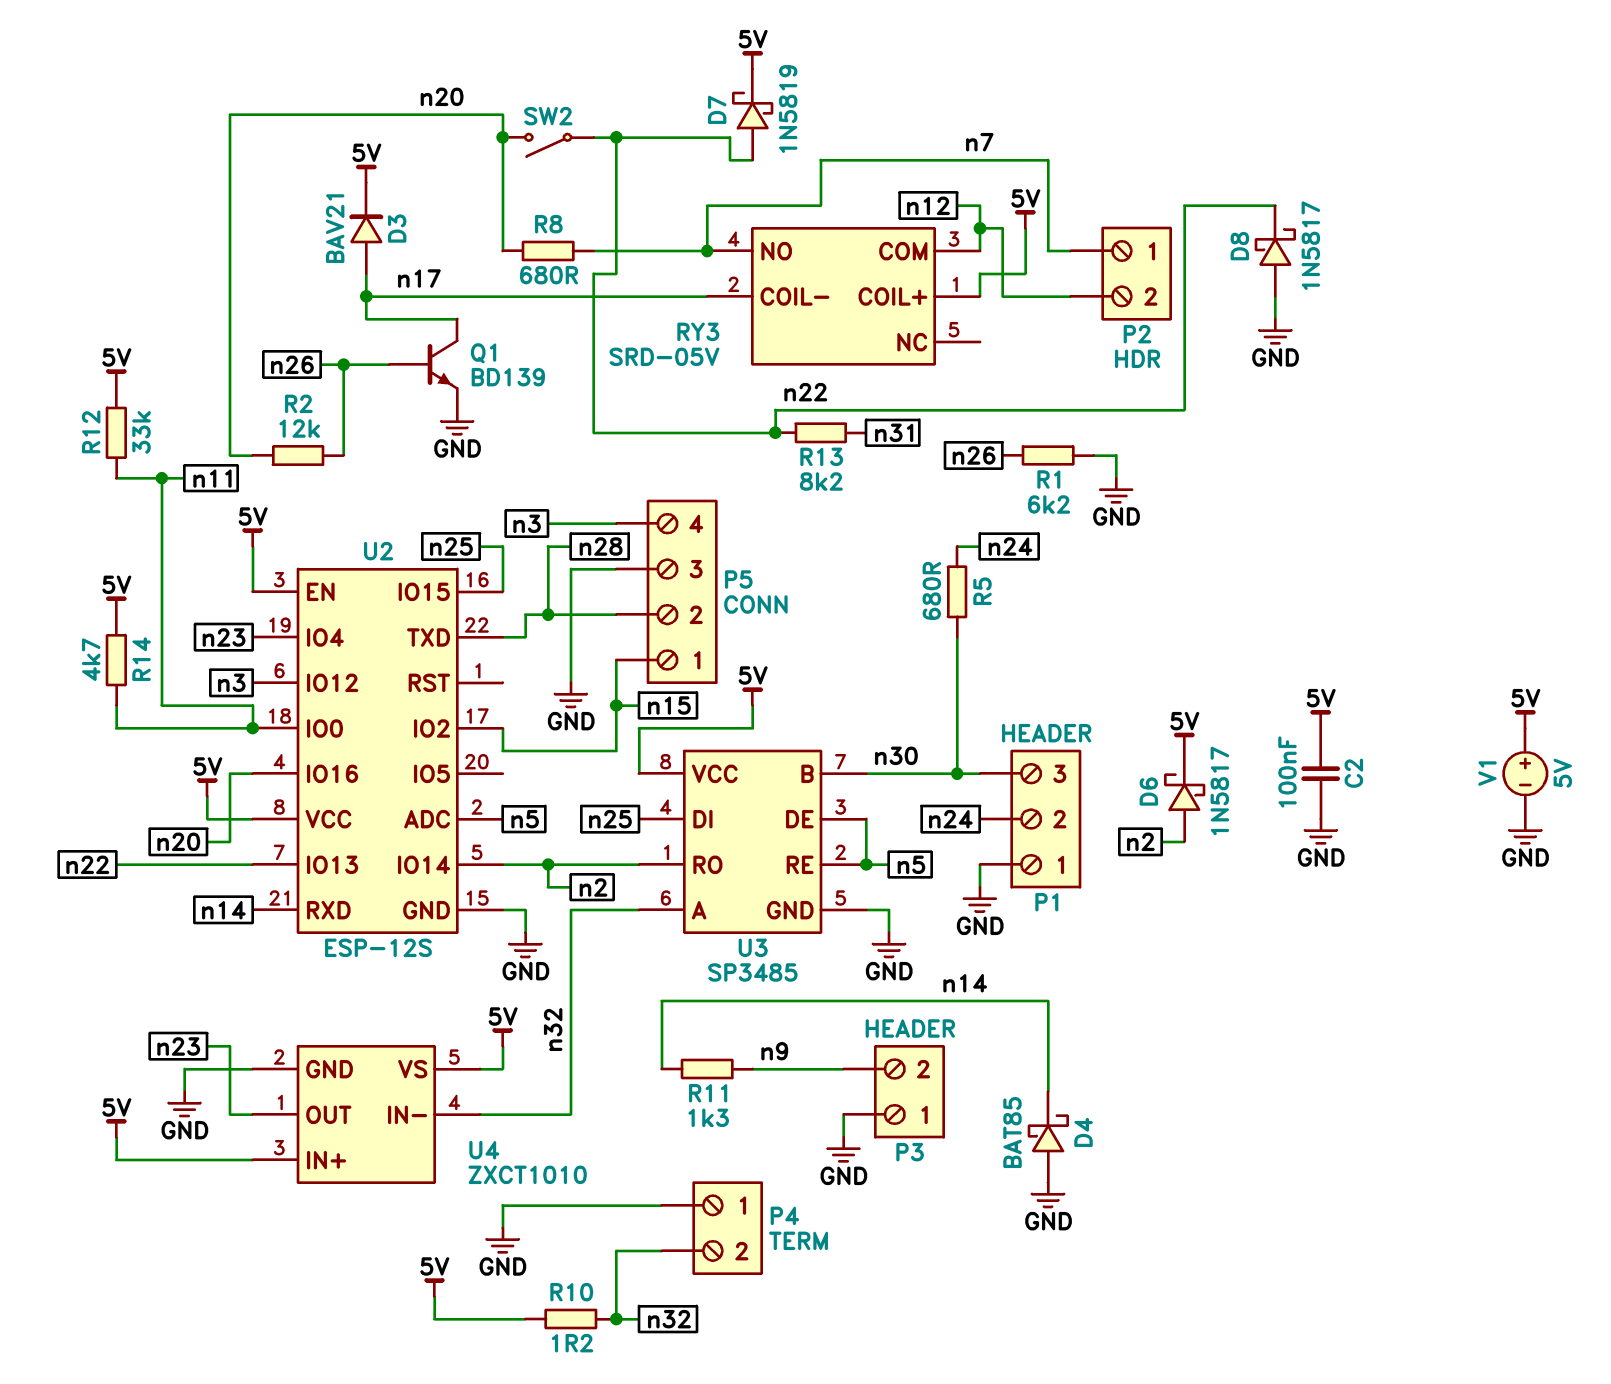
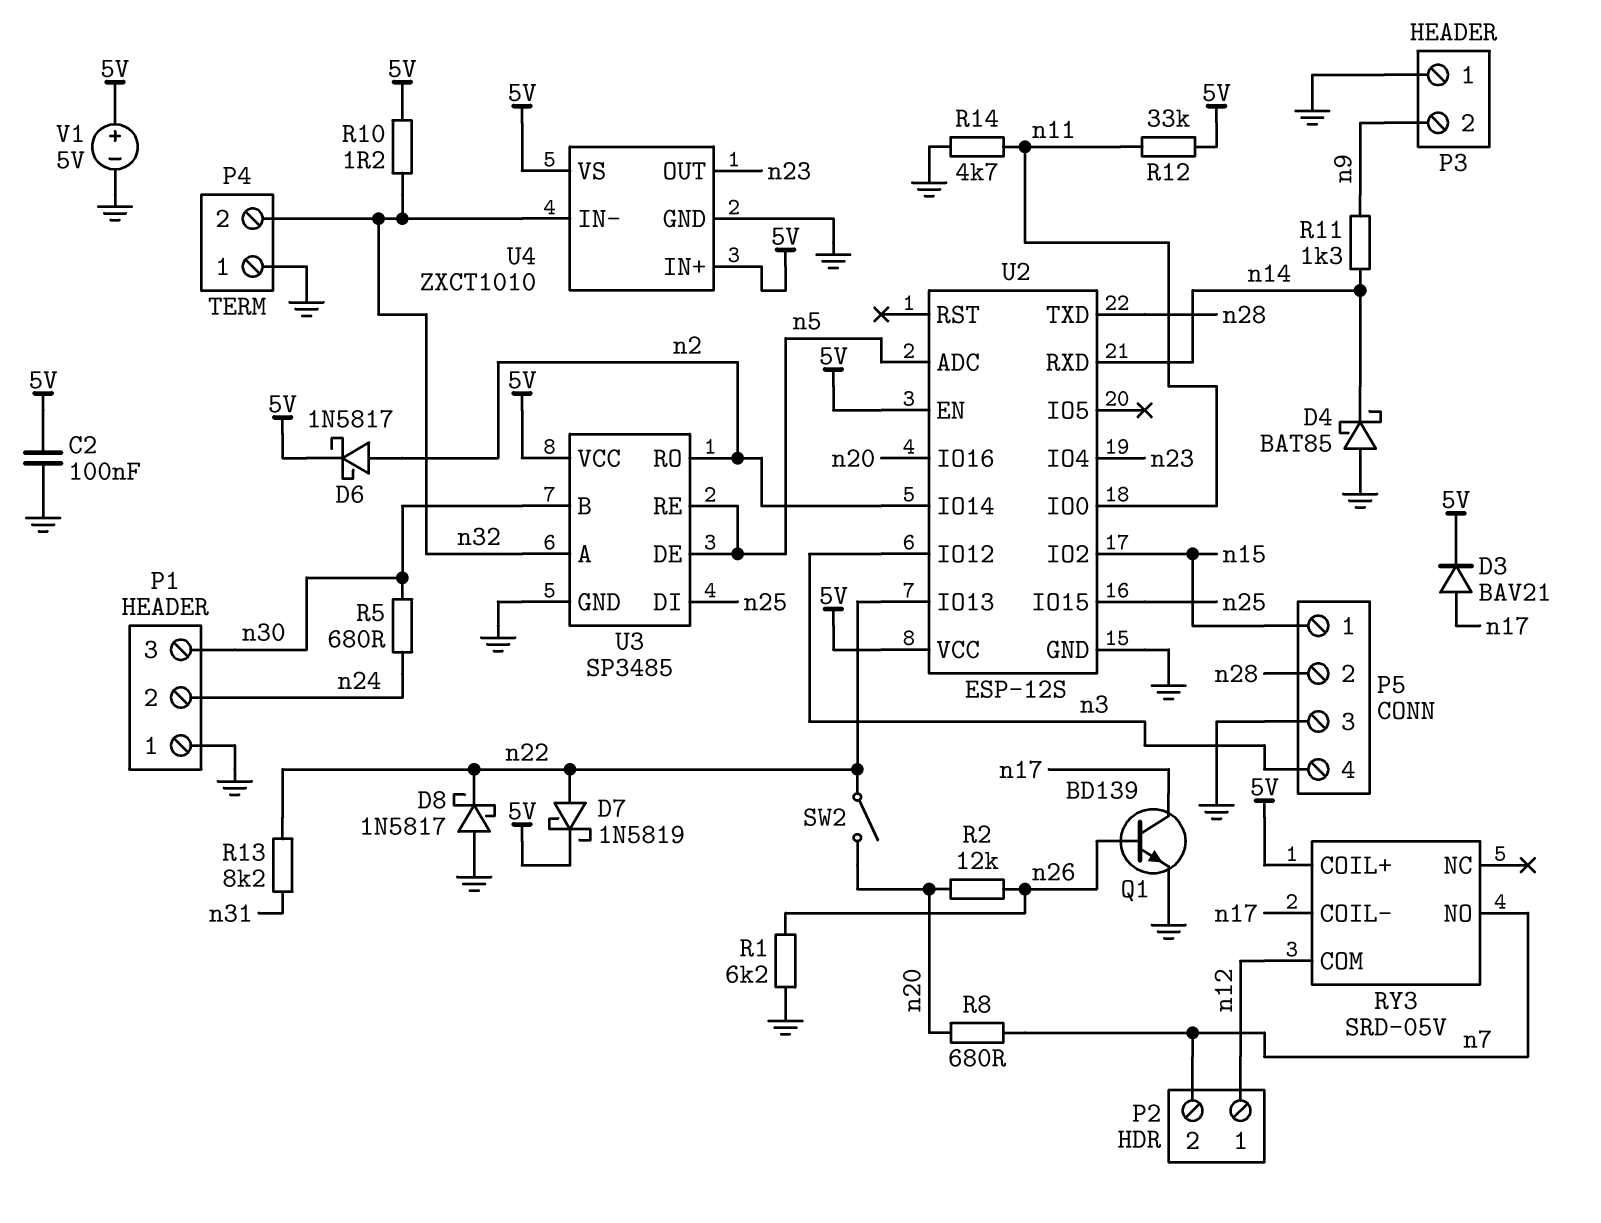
P2 pin 1: n7 -> n12
P2 pin 2: n12 -> n7
R14: 4.7k (5V, n11) -> 4.7k (GND, n11)

